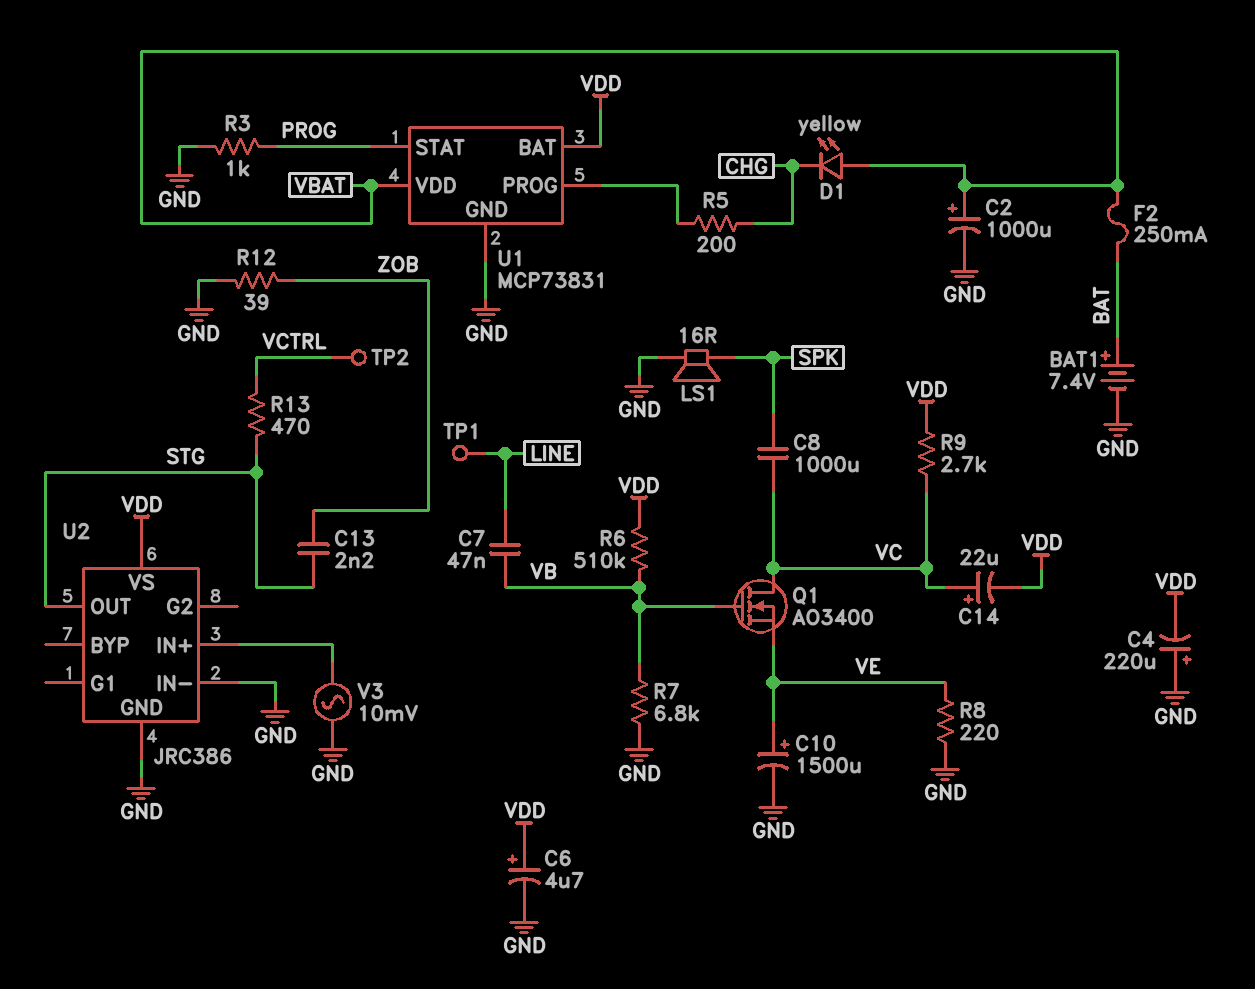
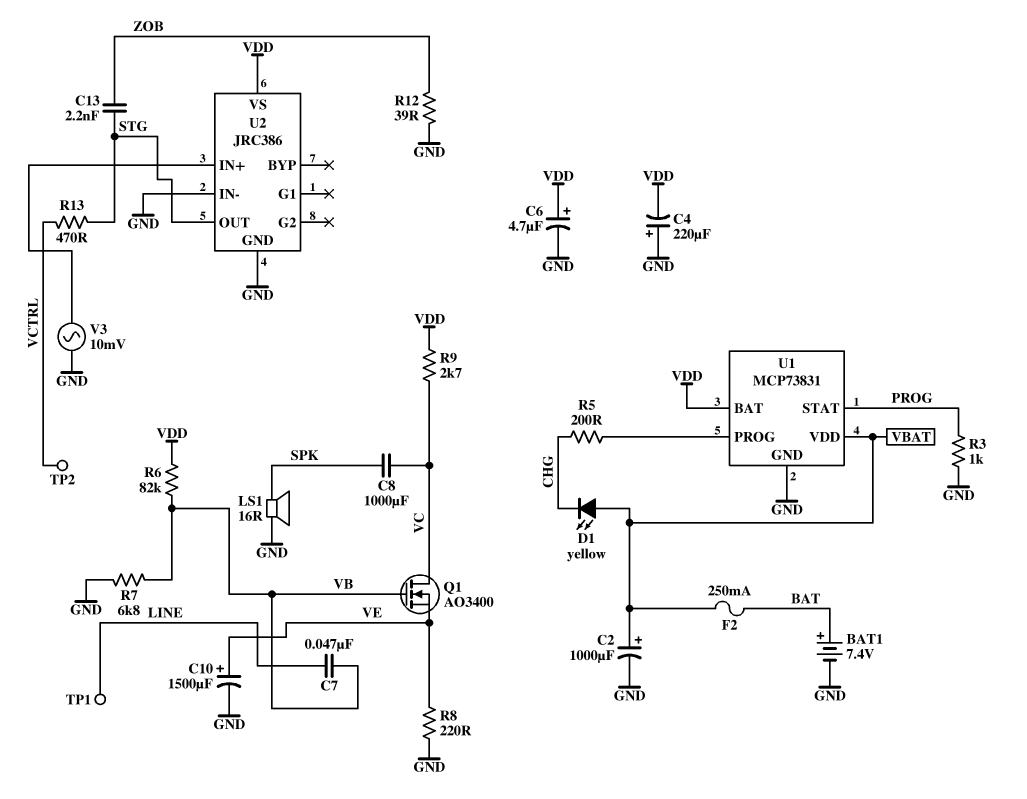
C14: 22uF (plus VC, minus VDD) -> none
R6: 510k (VB, VDD) -> 82k (VB, VDD)

